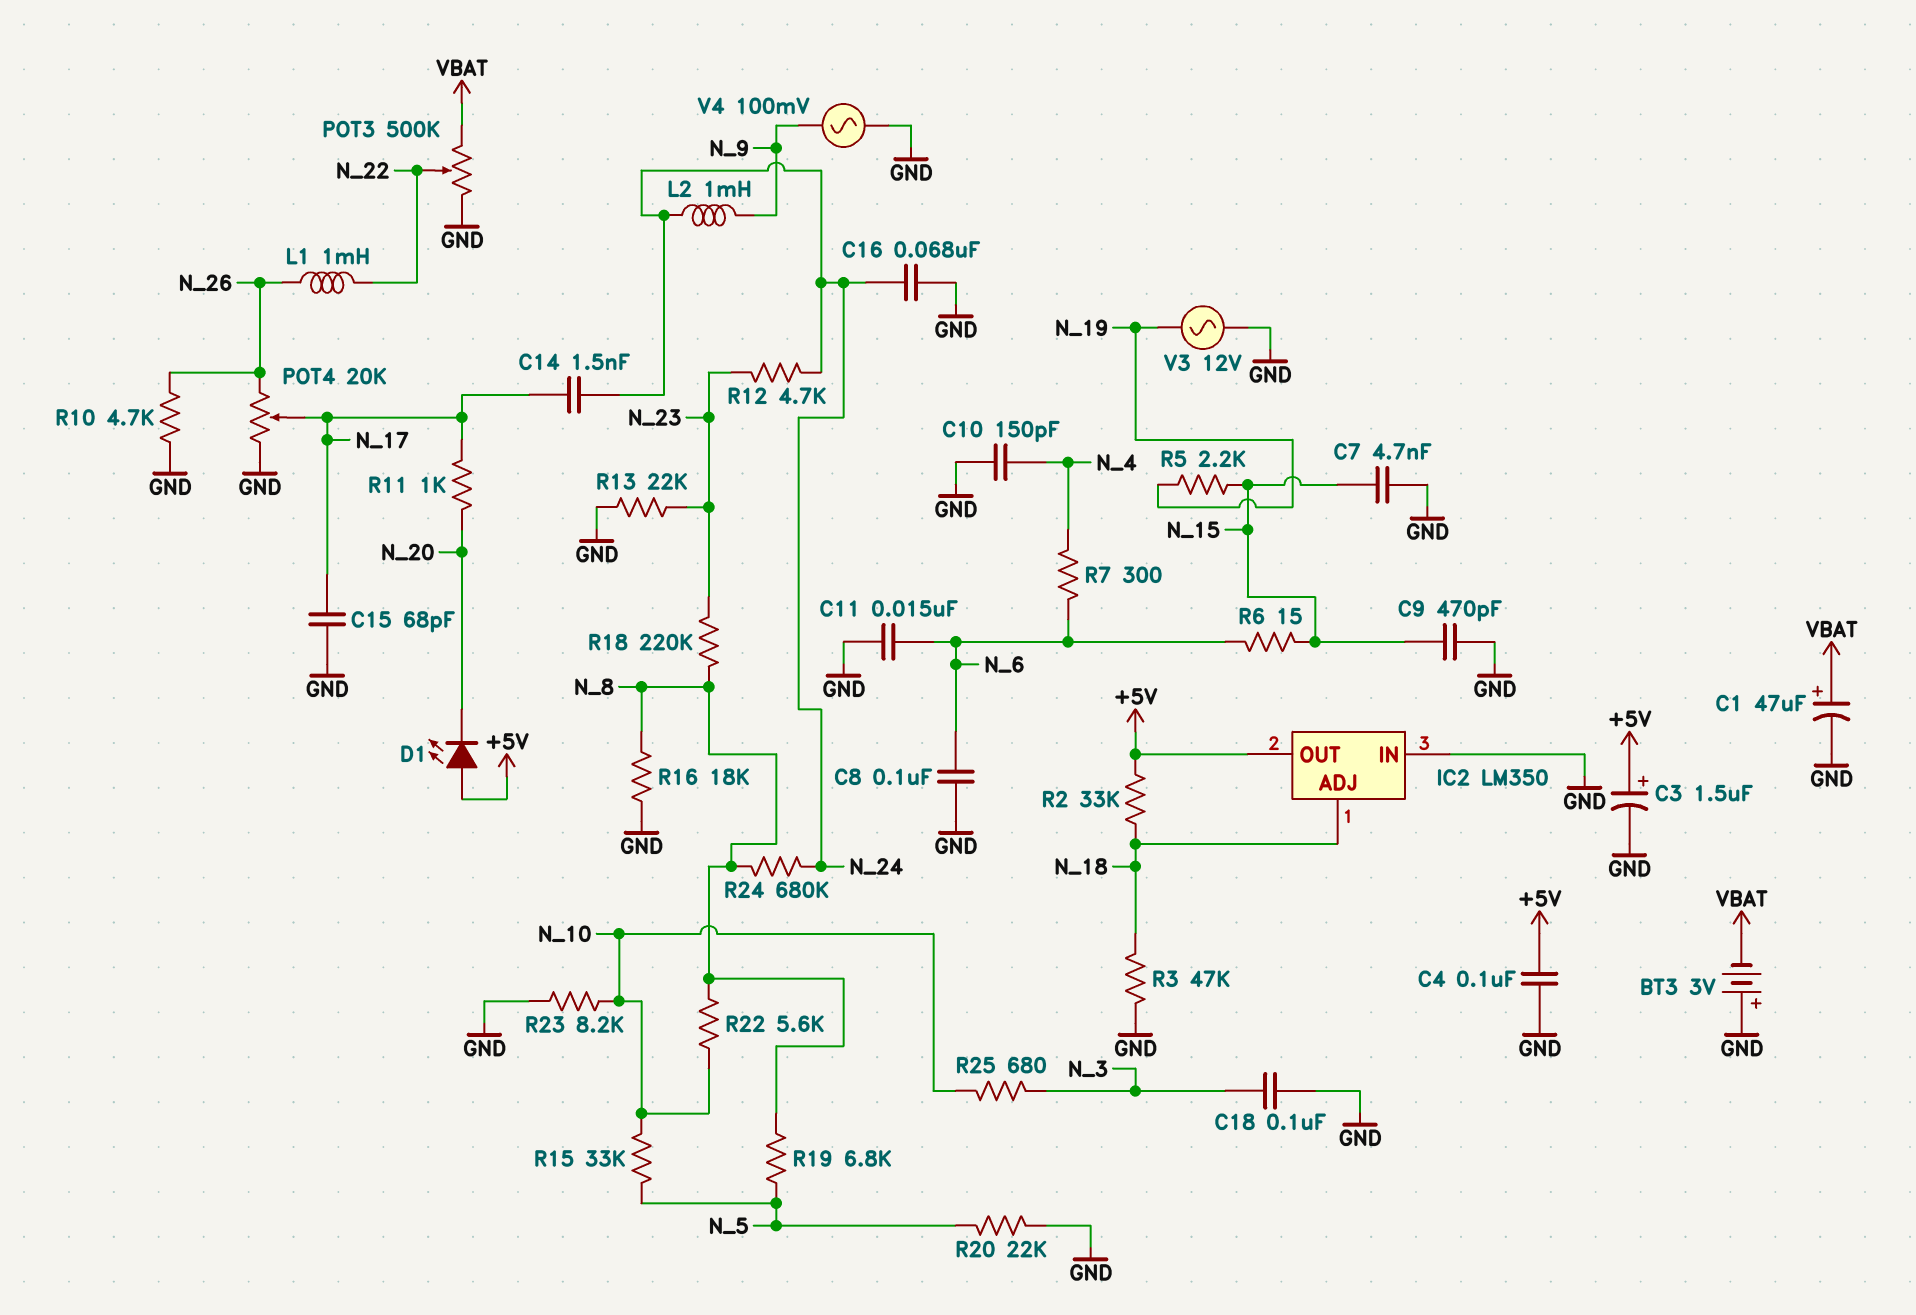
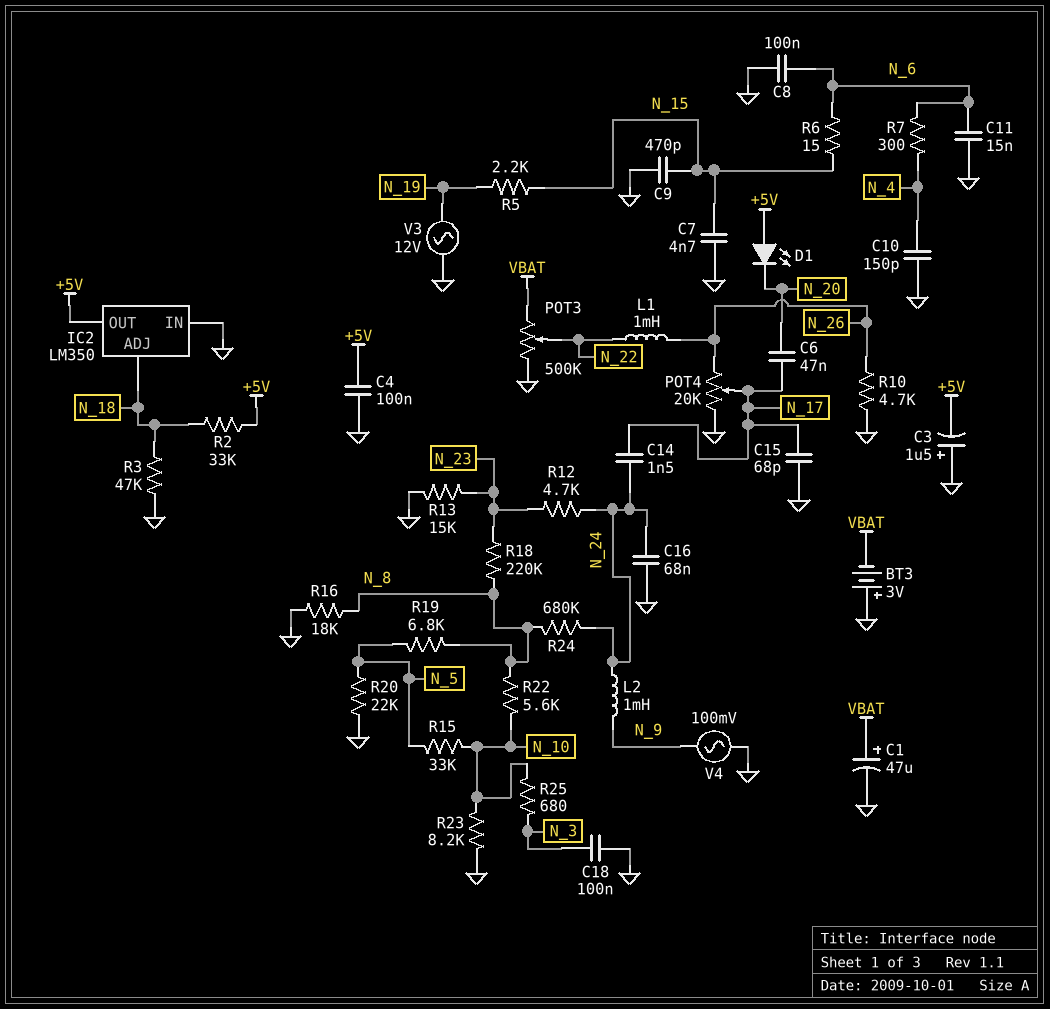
C3: 1.5uF (plus +5V, minus GND) -> 1.5uF (plus GND, minus +5V)
C6: none -> 47nF (N_17, N_20)
R11: 1k (N_17, N_20) -> none
R13: 22k (GND, N_23) -> 15k (GND, N_23)

